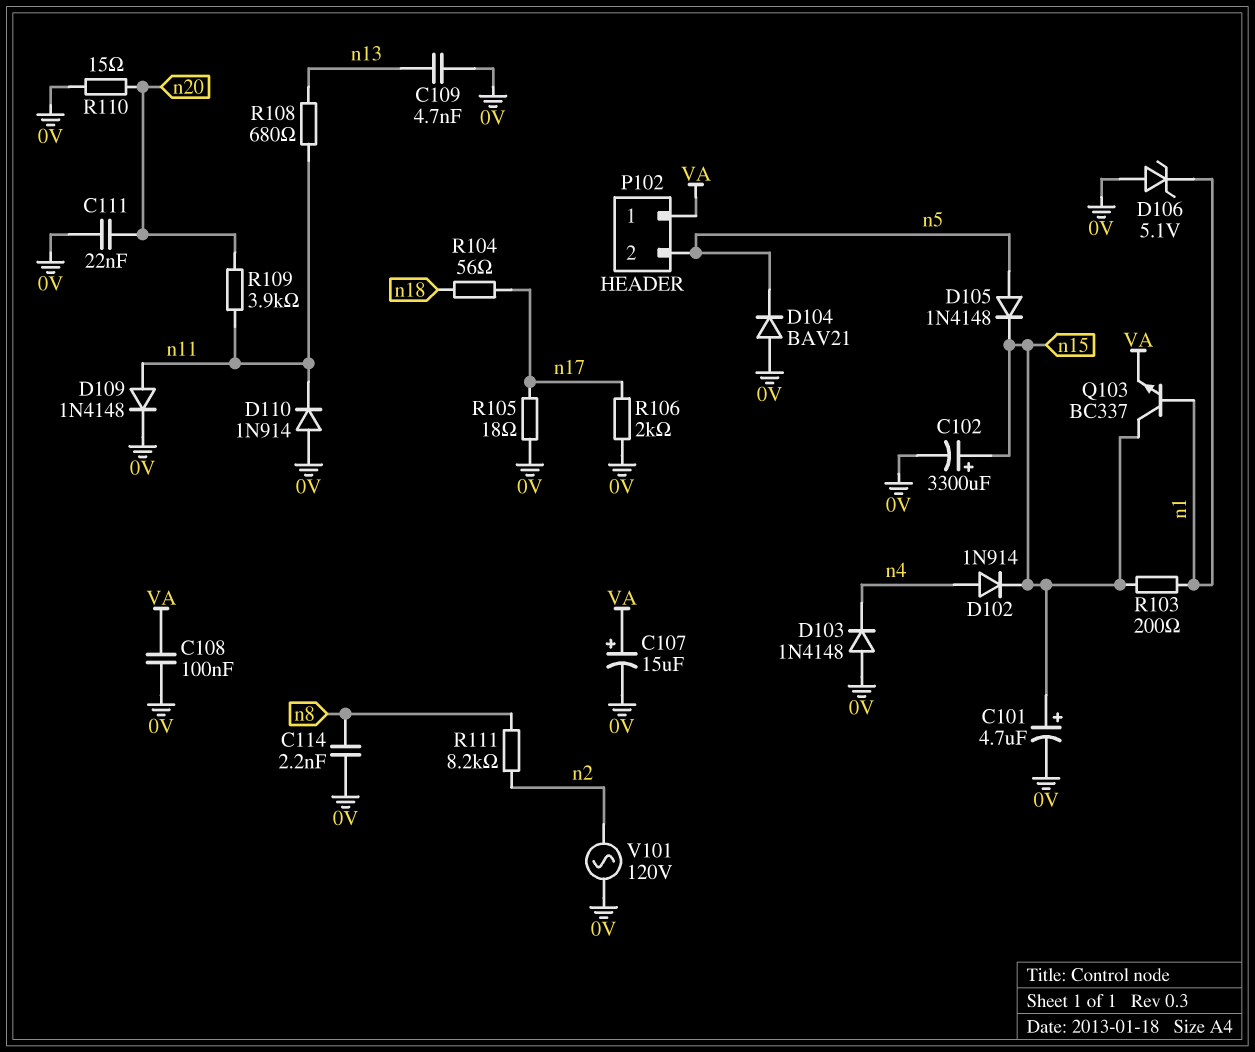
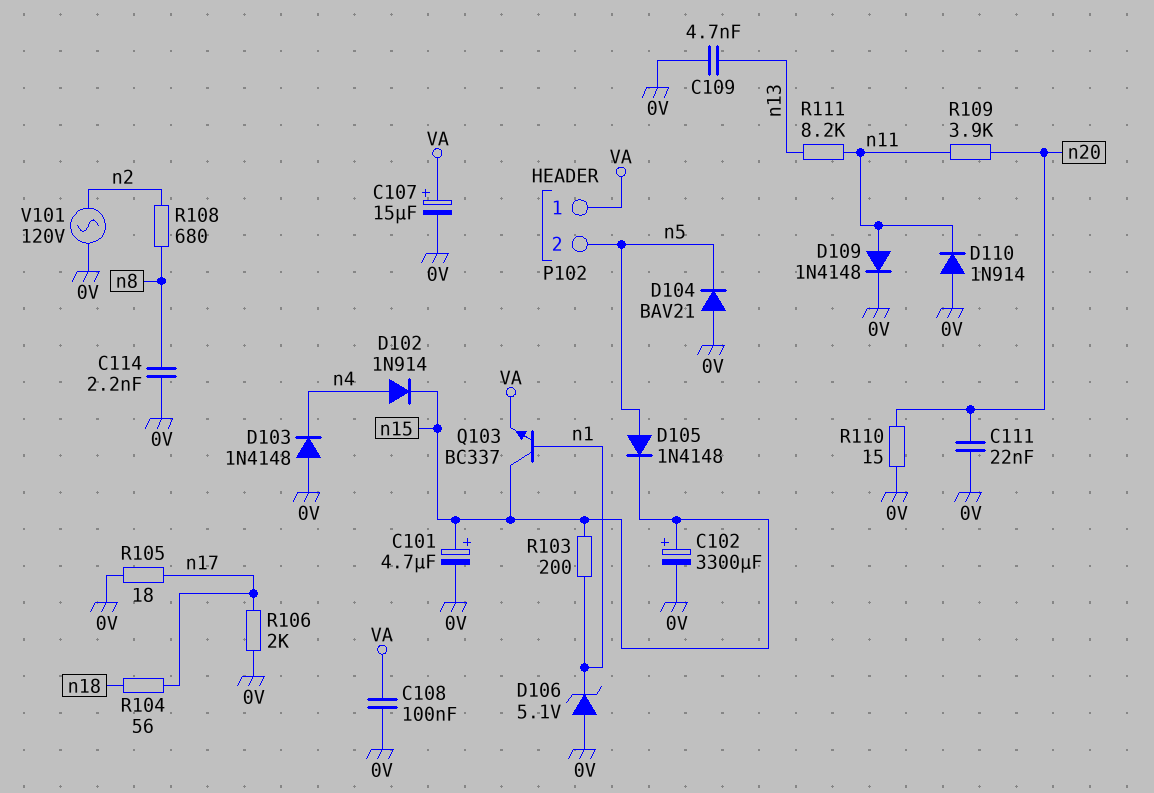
R108: 680 (n11, n13) -> 680 (n2, n8)
R111: 8.2k (n2, n8) -> 8.2k (n11, n13)

